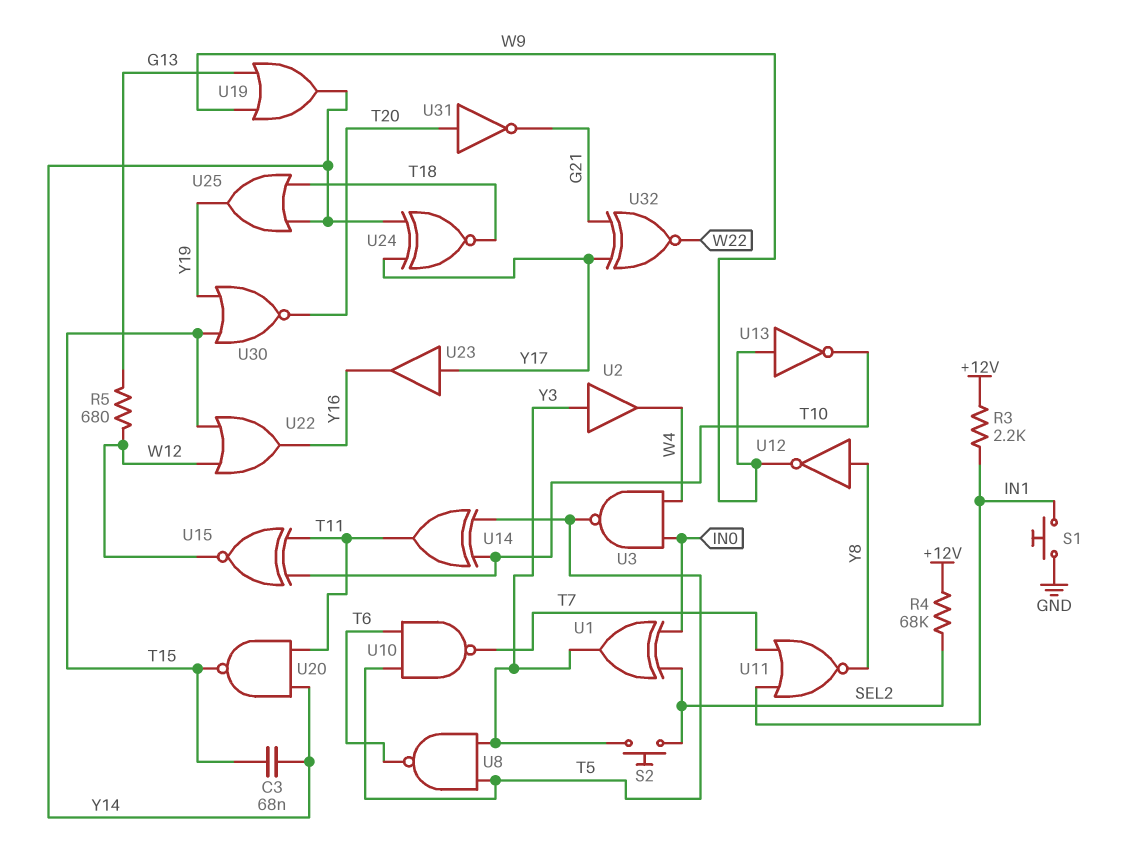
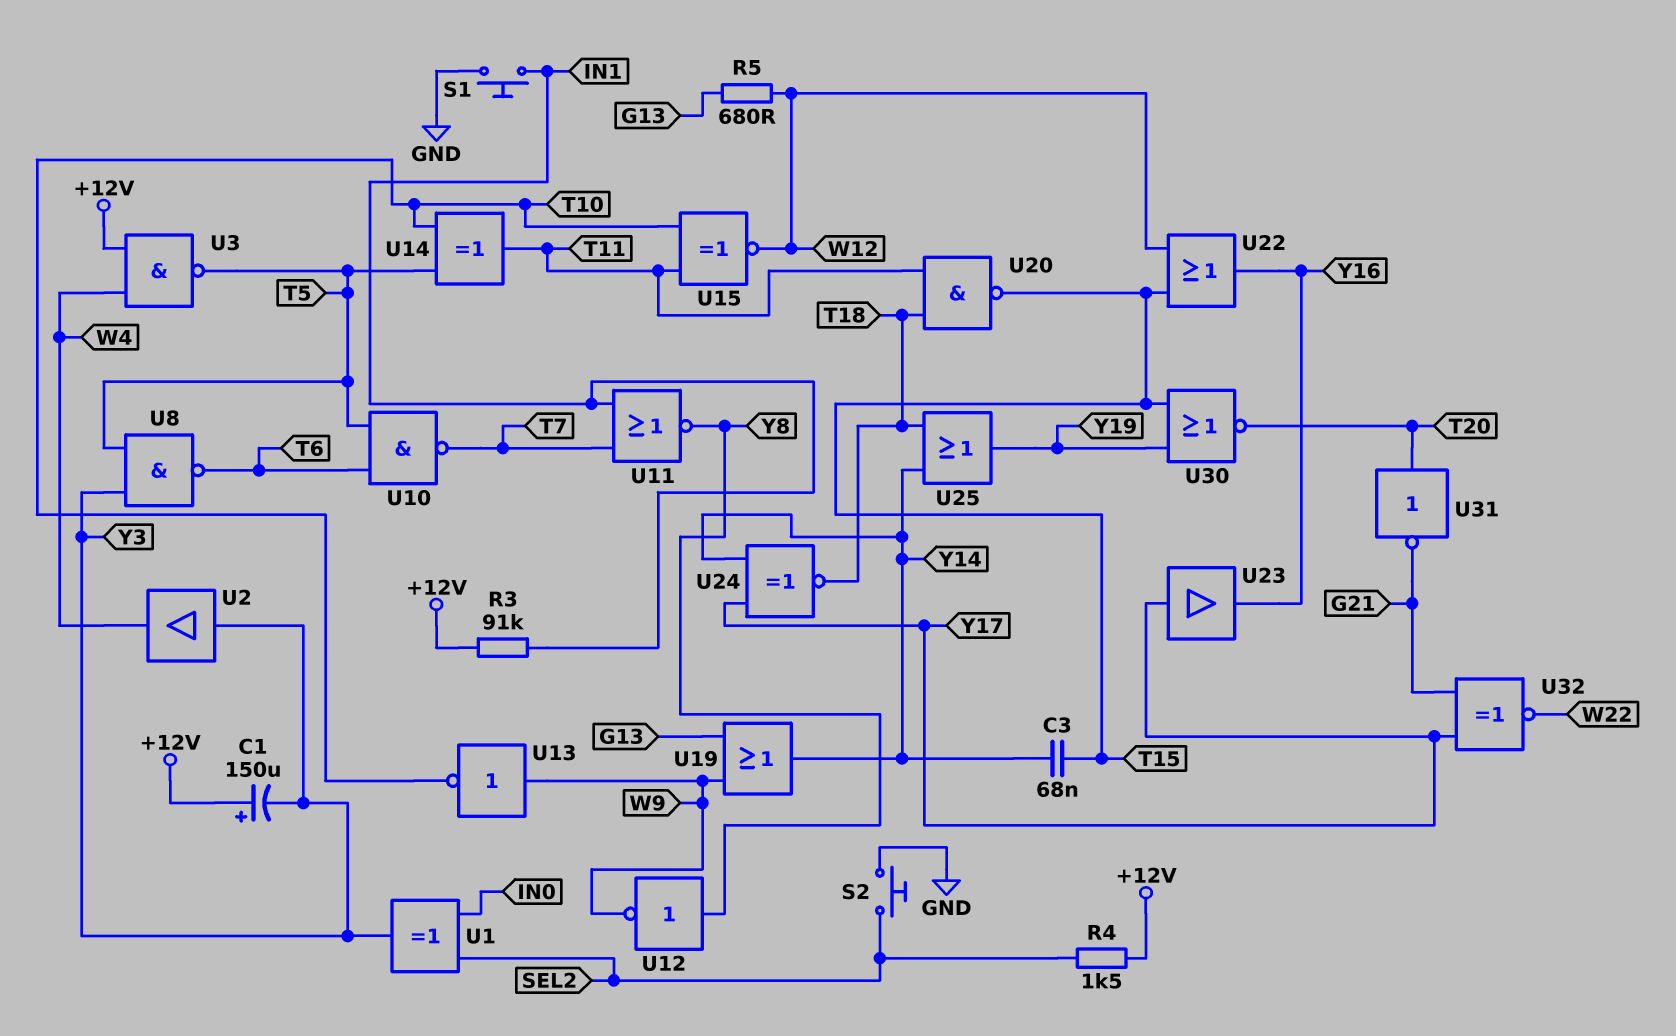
C1: none -> 150uF (plus +12V, minus Y3)
R3: 2.2k (+12V, IN1) -> 91k (+12V, IN1)
R4: 68k (+12V, SEL2) -> 1.5k (+12V, SEL2)
S2: button (SEL2, Y3) -> button (GND, SEL2)
U3: NAND (in IN0, in W4, out T5) -> NAND (in +12V, in W4, out T5)
U20: NAND (in T11, in Y14, out T15) -> NAND (in T11, in T18, out T15)

